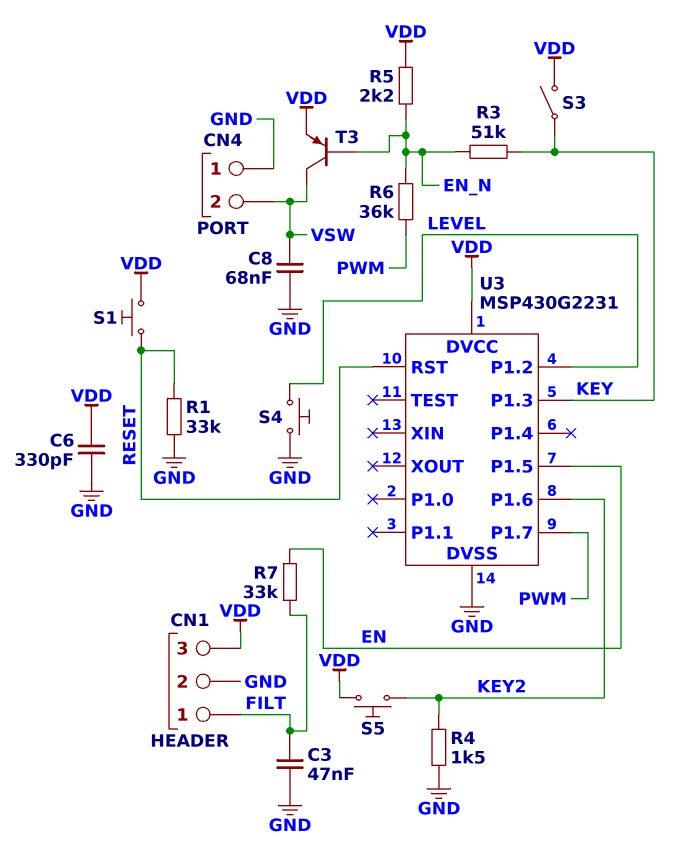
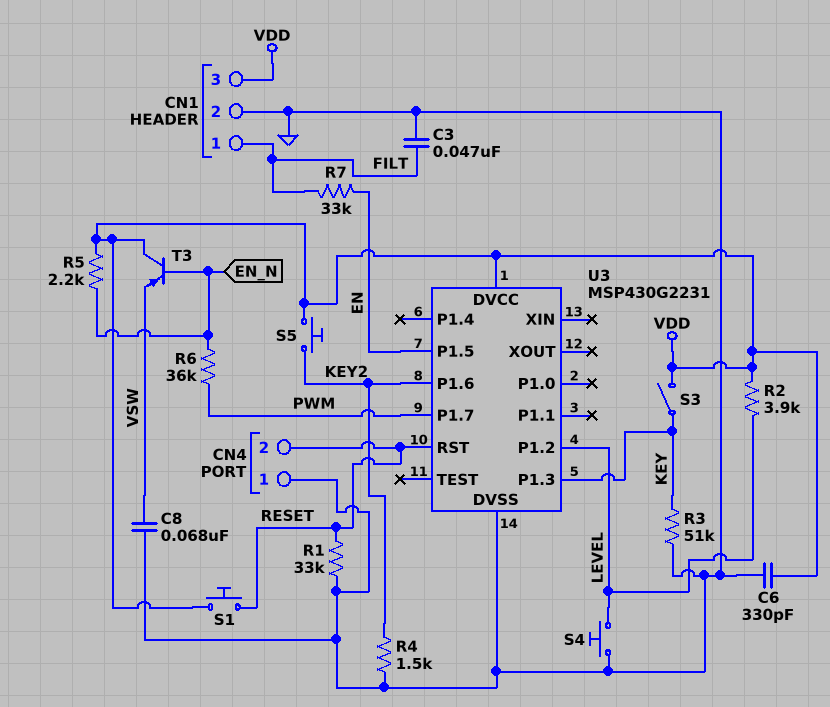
CN4 pin 2: VSW -> RESET
R2: none -> 3.9k (LEVEL, VDD)
R3: 51k (EN_N, KEY) -> 51k (GND, KEY)
T3: PNP (B EN_N, C VSW, E VDD) -> PNP (B EN_N, C VDD, E VSW)

